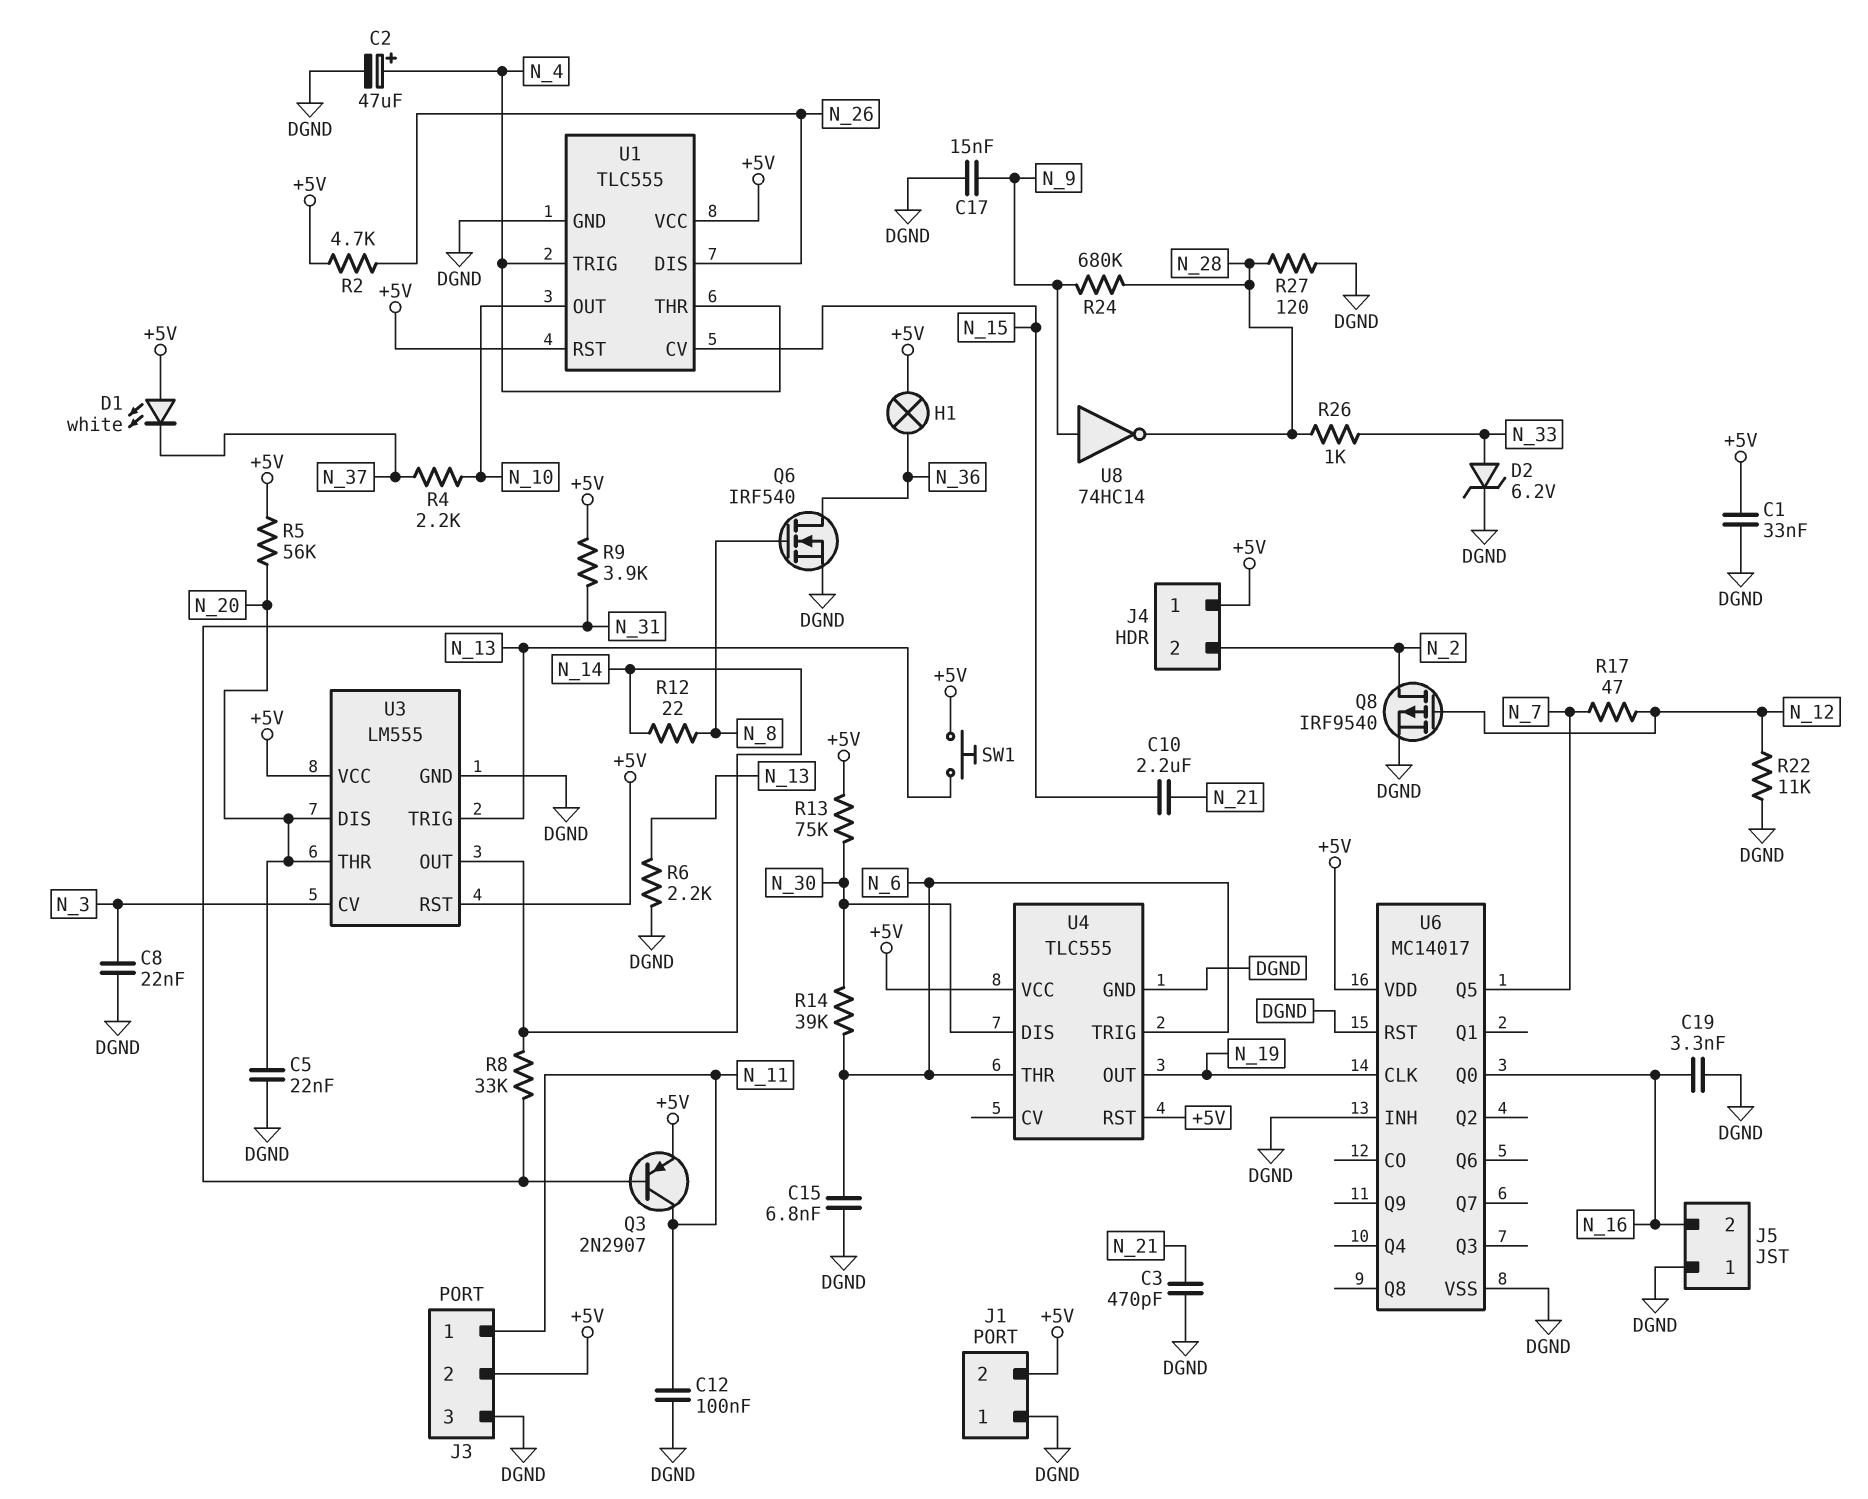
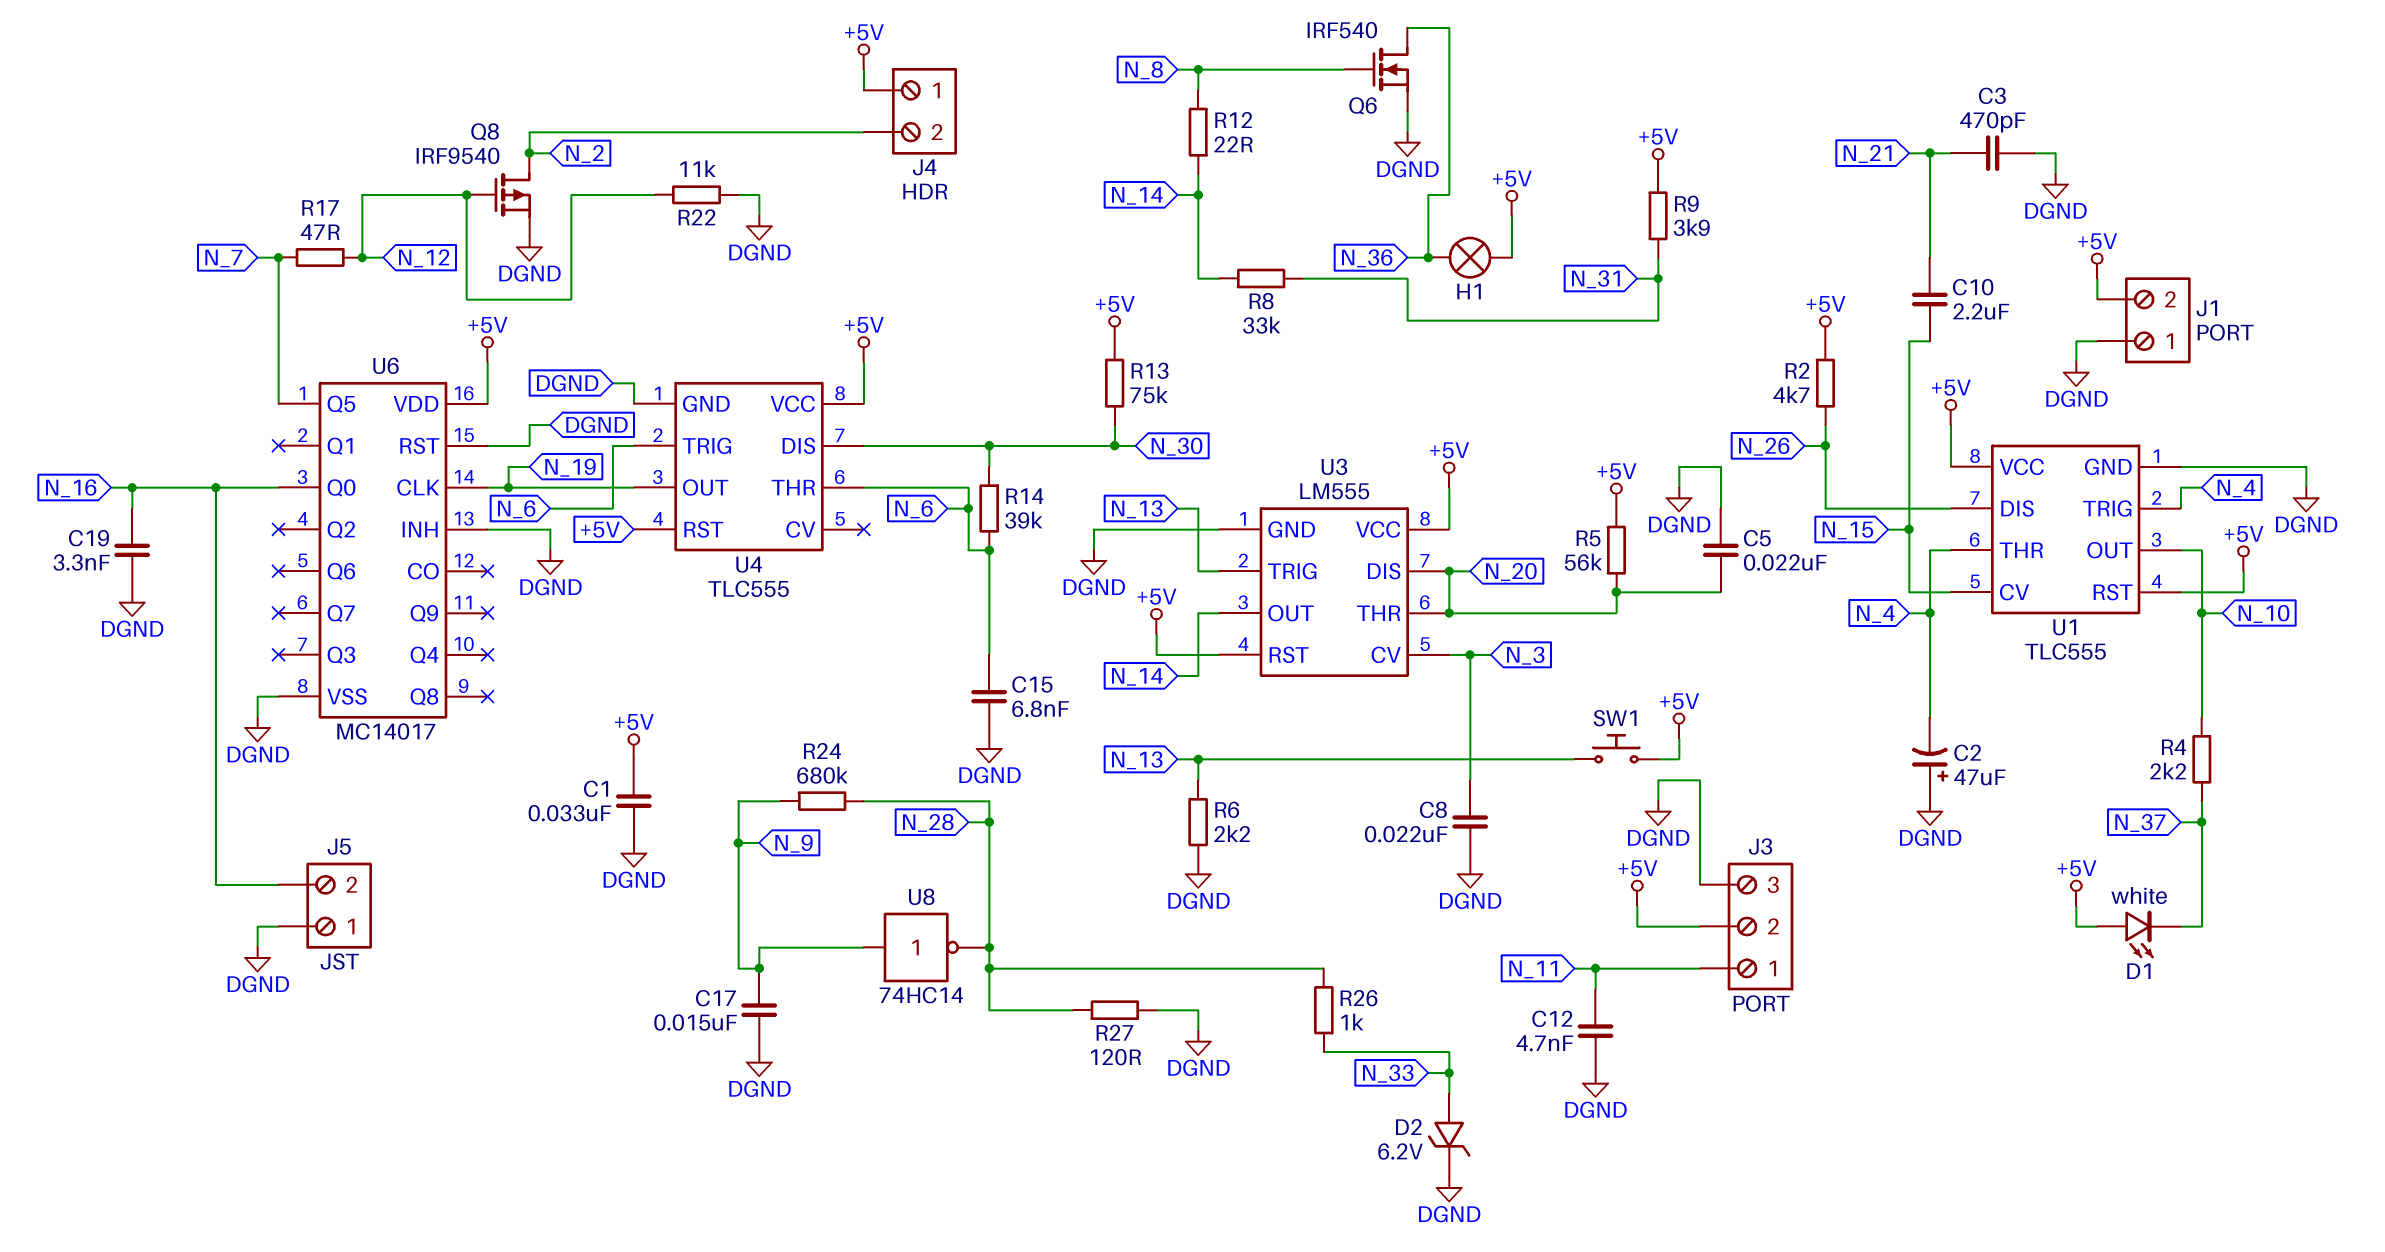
C2: 47uF (plus N_4, minus DGND) -> 47uF (plus DGND, minus N_4)
C12: 100nF (DGND, N_11) -> 4.7nF (DGND, N_11)
Q3: PNP 2N2907 (B N_31, C N_11, E +5V) -> none

